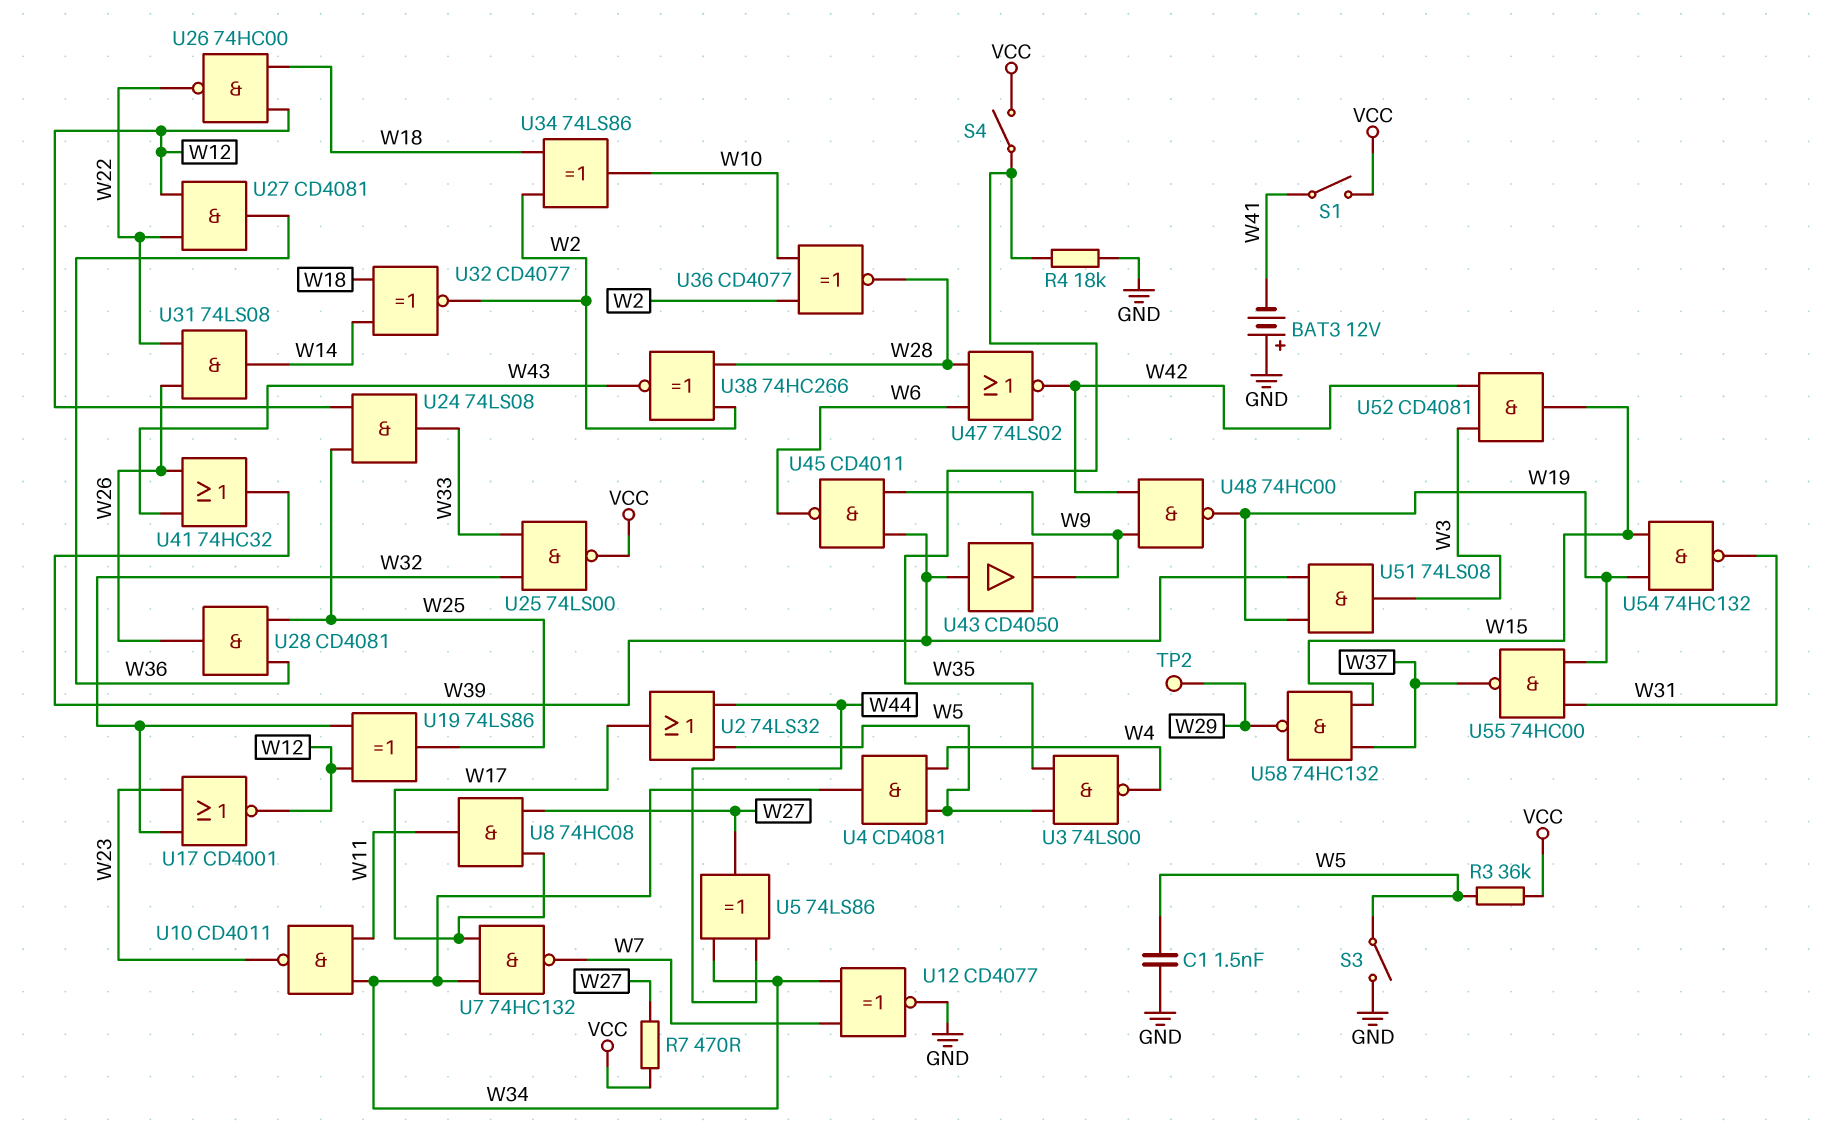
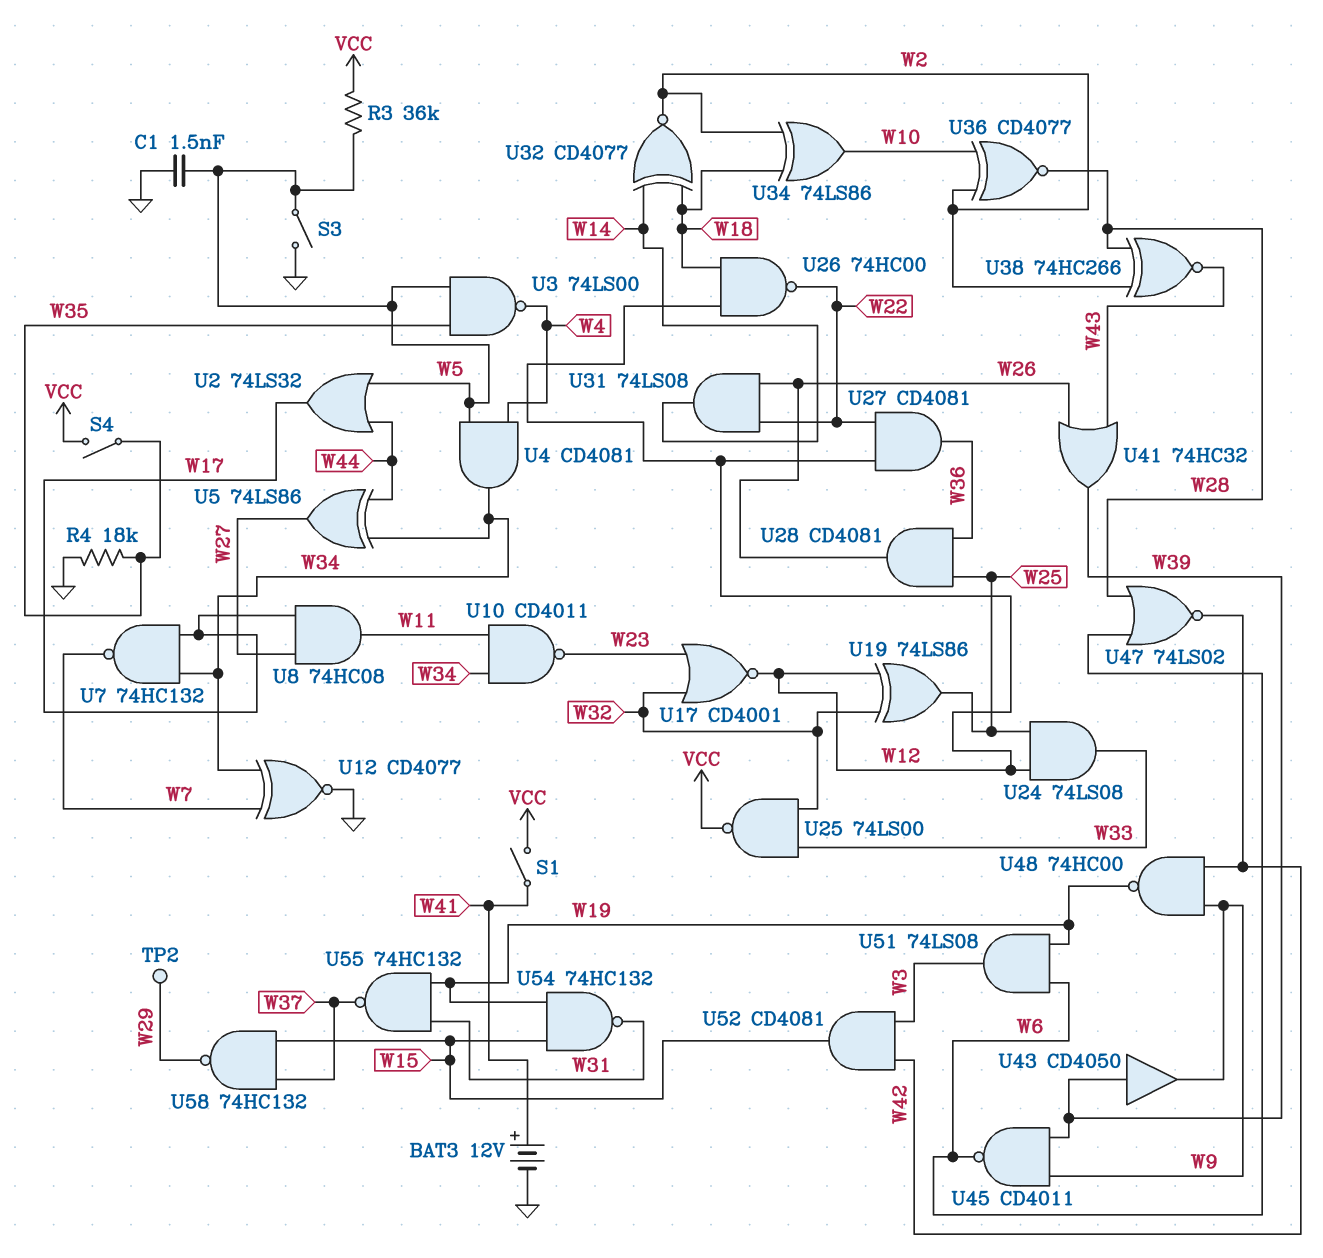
BAT3: 12V (plus GND, minus W41) -> 12V (plus W41, minus GND)
R7: 470 (VCC, W27) -> none
U51: AND 74LS08 (in W19, in W39, out W3) -> AND 74LS08 (in W6, in W19, out W3)
U55: NAND 74HC00 (in W19, in W31, out W37) -> NAND 74HC132 (in W19, in W31, out W37)

